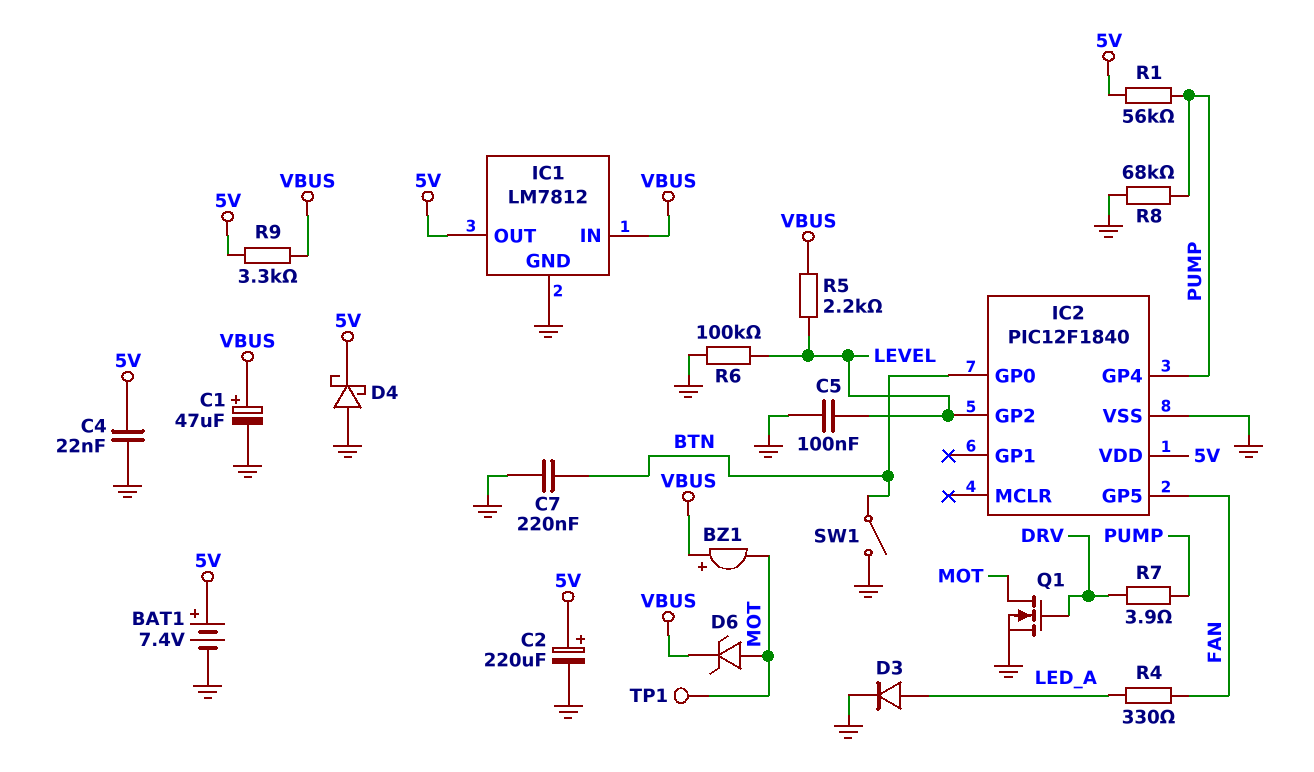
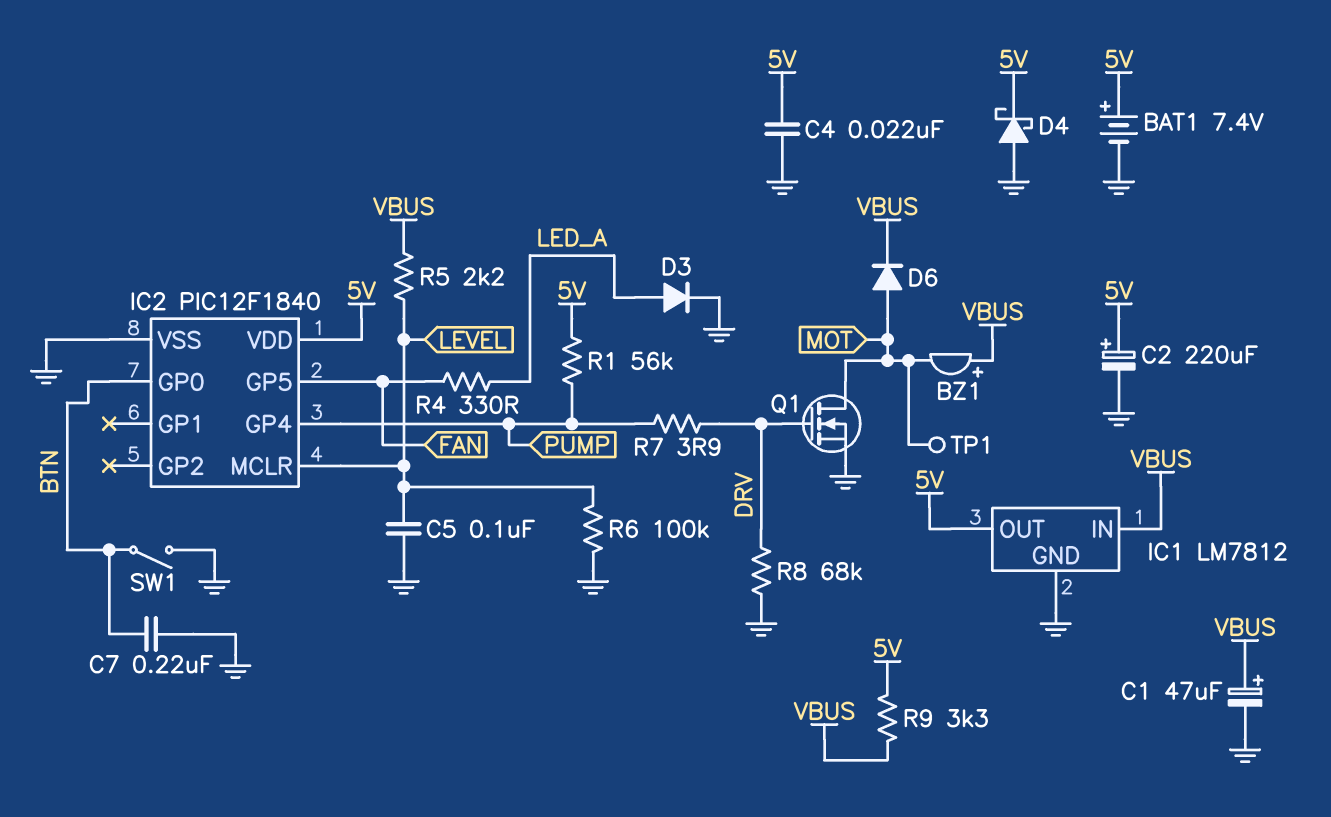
D6: zener (A MOT, K VBUS) -> diode (A MOT, K VBUS)
IC2 pin GP2: LEVEL -> none
IC2 pin MCLR: none -> LEVEL
R8: 68k (GND, PUMP) -> 68k (DRV, GND)

